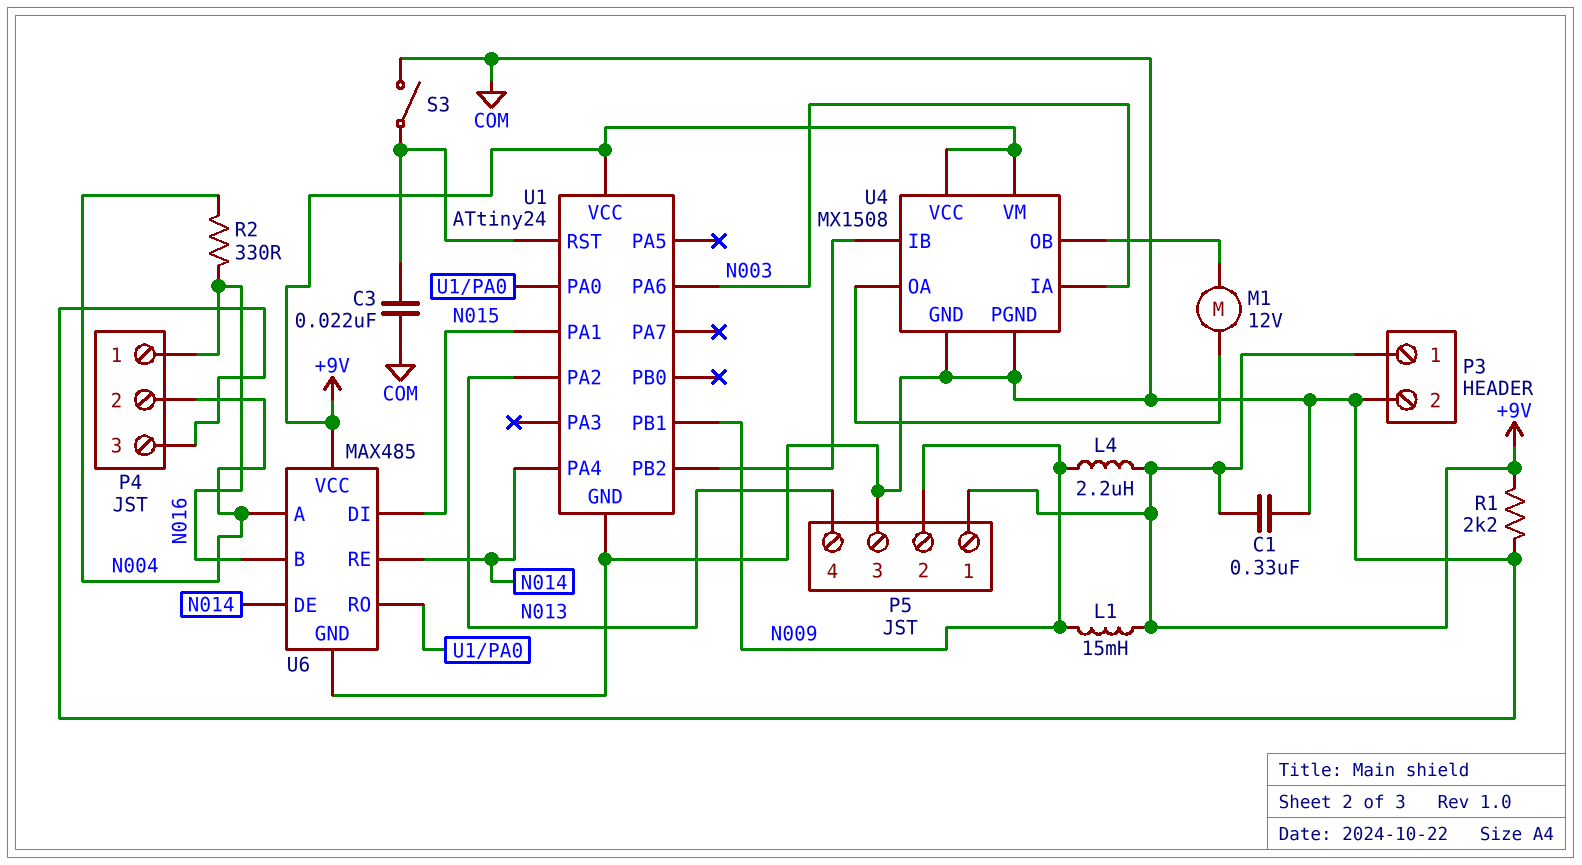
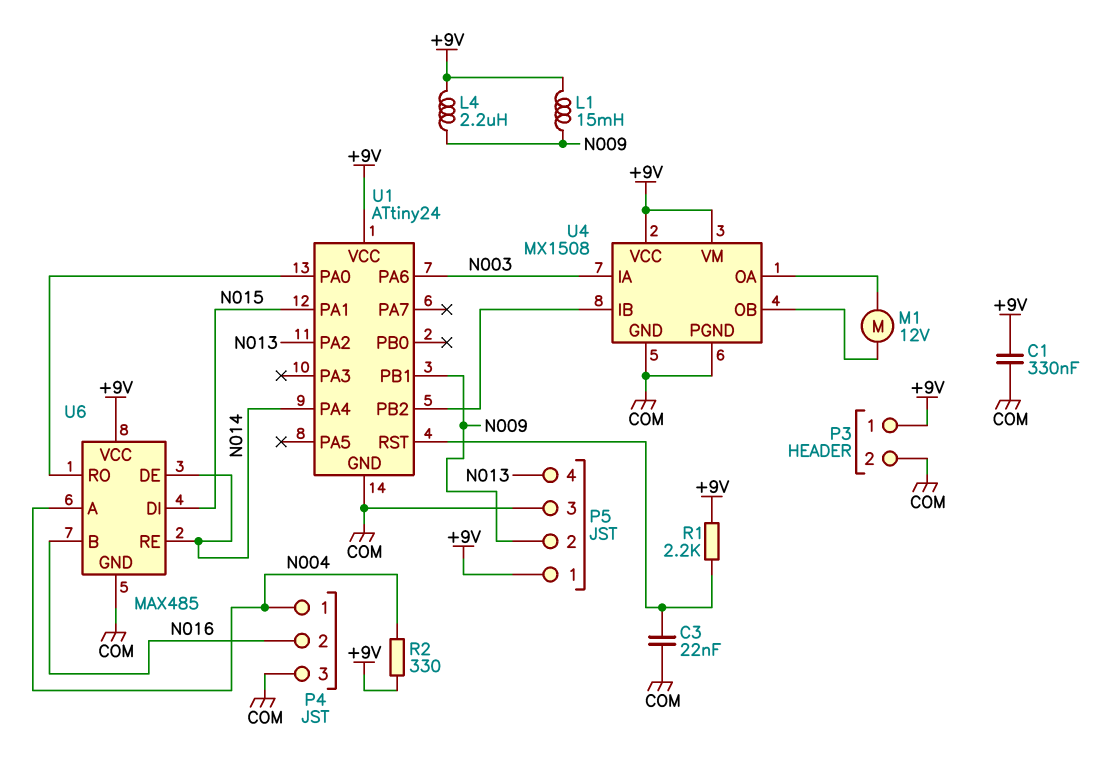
P4 pin 1: N016 -> N004
P4 pin 2: N004 -> N016
R1: 2.2k (+9V, COM) -> 2.2k (+9V, U1/RST)
R2: 330 (N004, N016) -> 330 (+9V, N004)
S3: switch (COM, U1/RST) -> none

